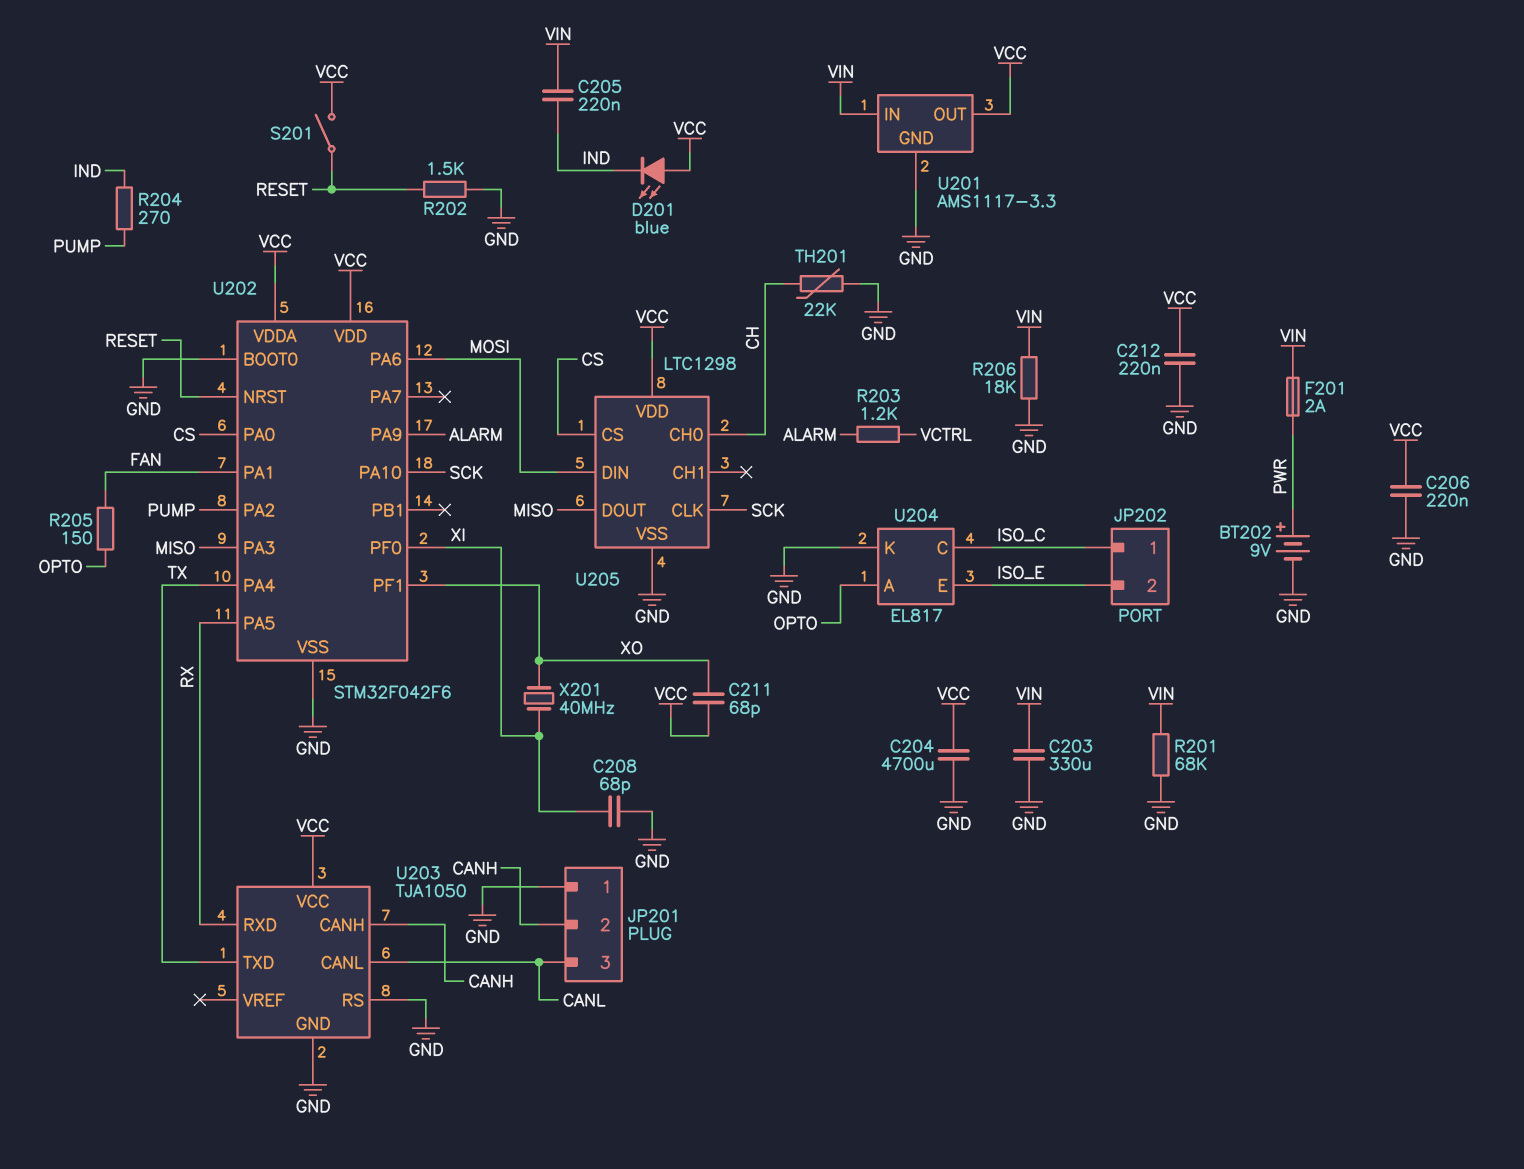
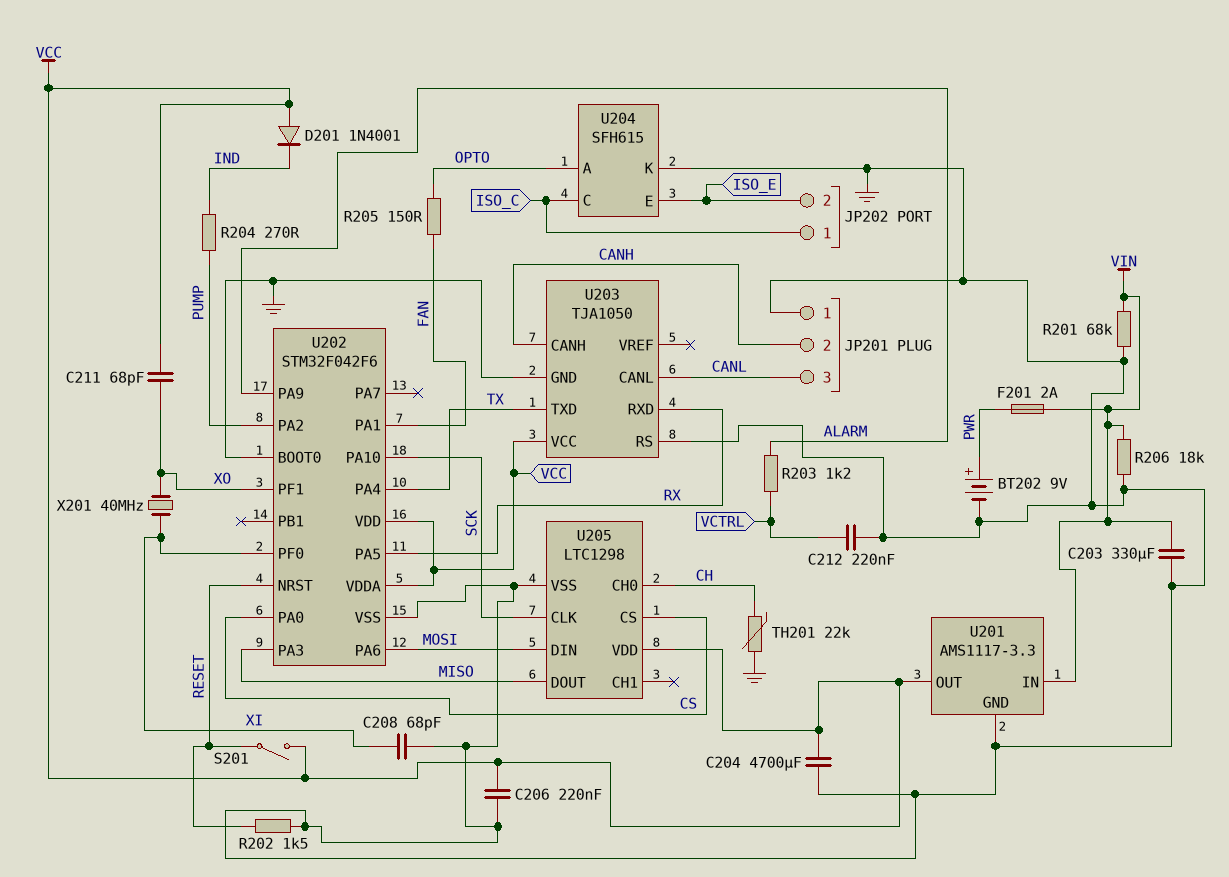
C205: 220nF (IND, VIN) -> none
C212: 220nF (GND, VCC) -> 220nF (GND, VCTRL)
D201: LED blue (A VCC, K IND) -> diode 1N4001 (A VCC, K IND)
U204: EL817 -> SFH615

